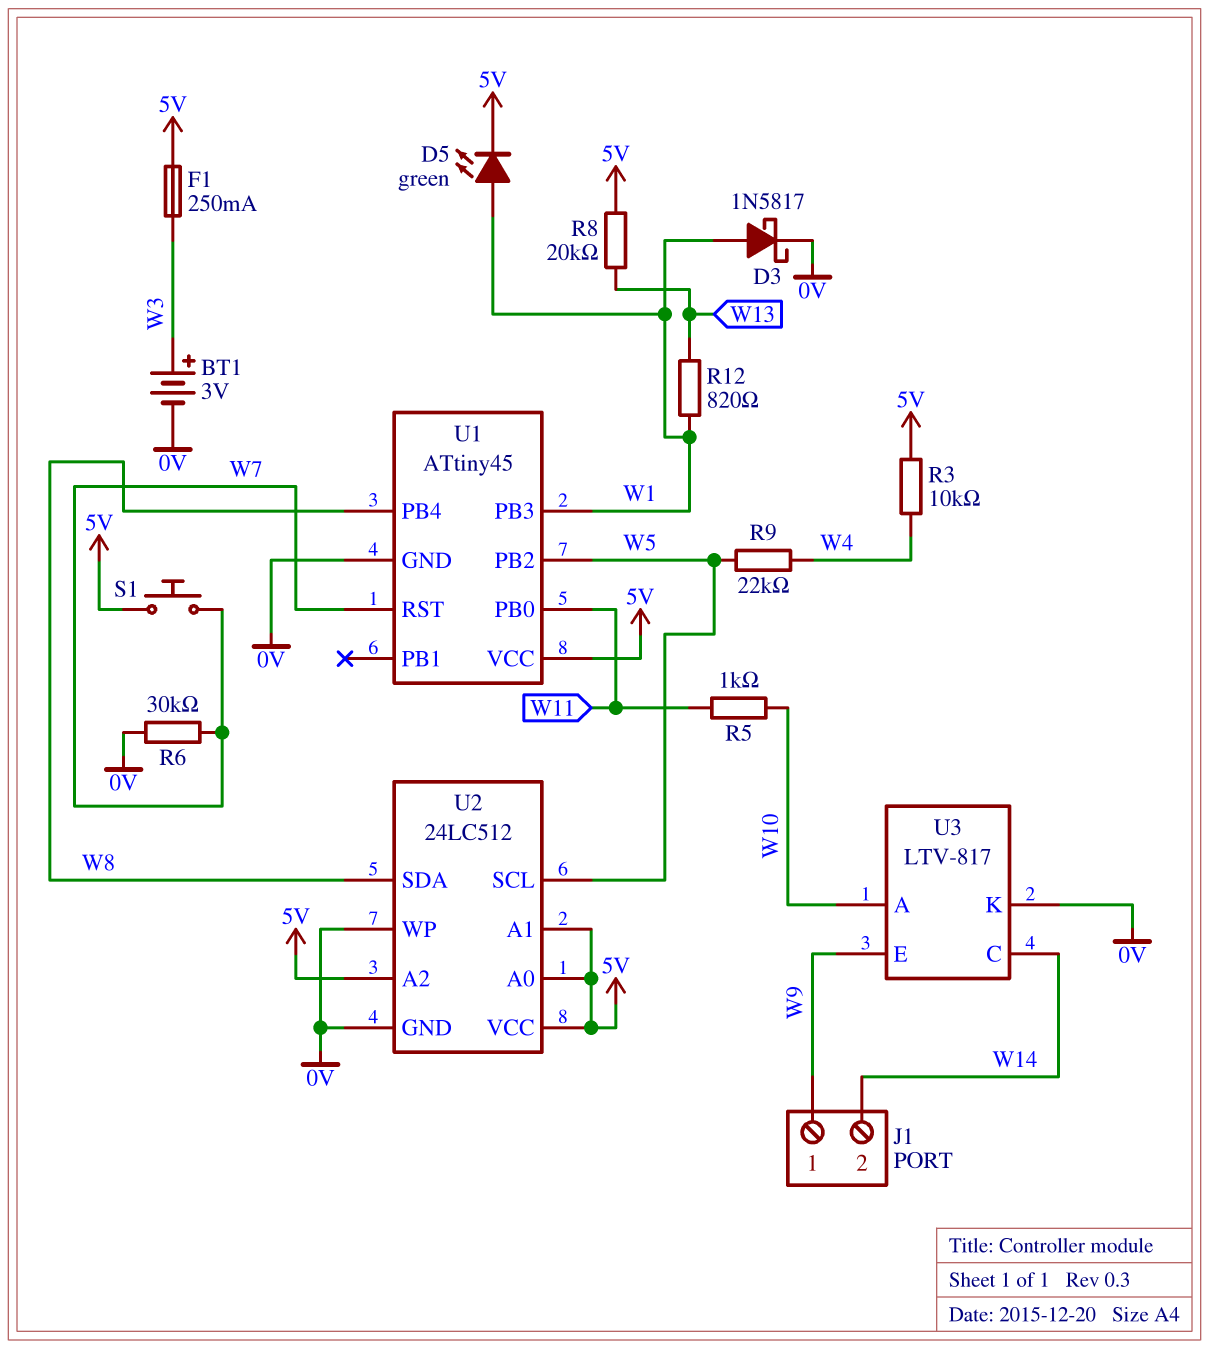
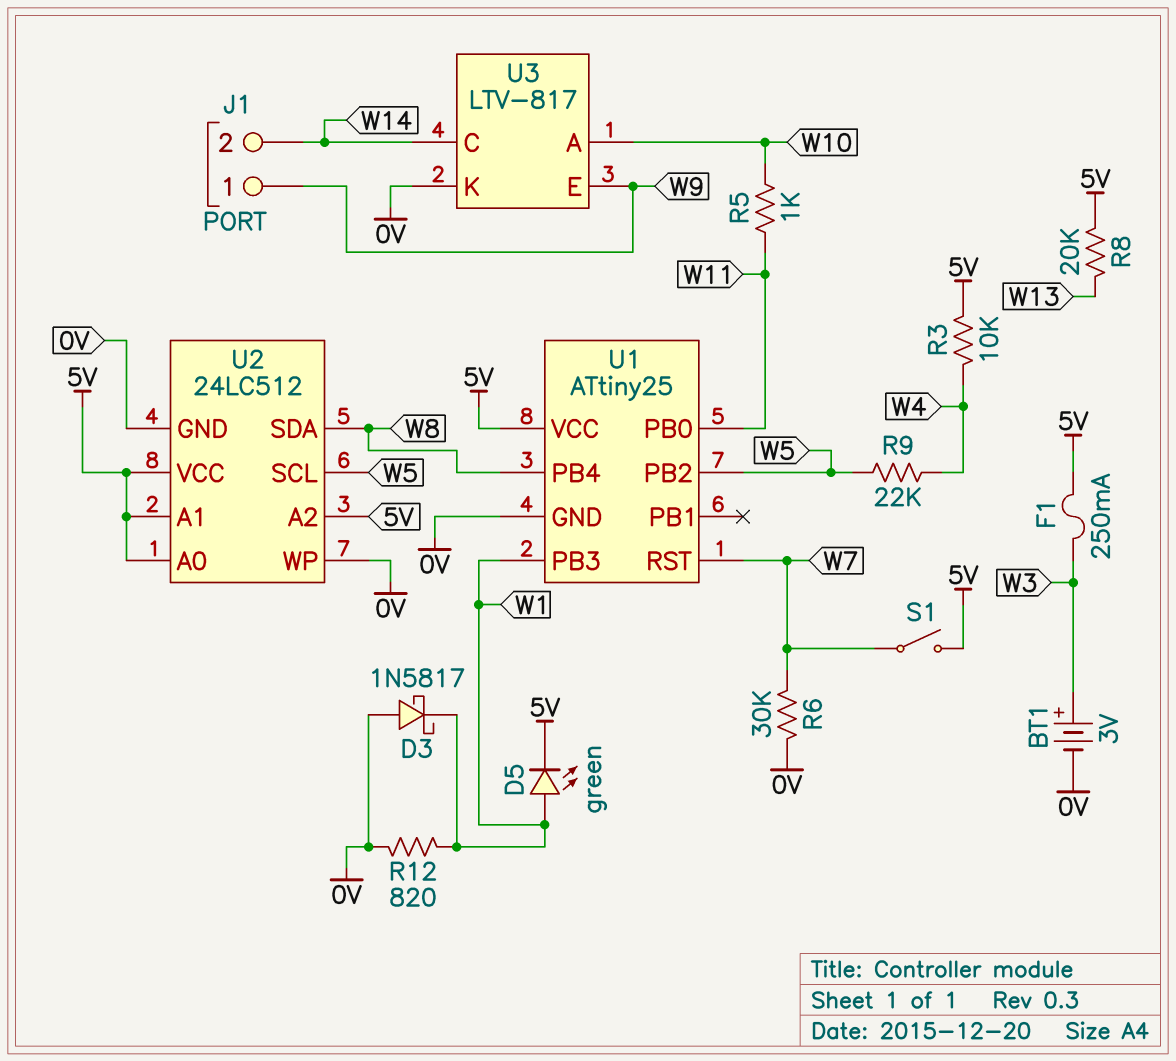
D3: schottky 1N5817 (A W1, K 0V) -> schottky 1N5817 (A 0V, K W1)
R12: 820 (W1, W13) -> 820 (0V, W1)
S1: button (5V, W7) -> switch (5V, W7)
U1: ATtiny45 -> ATtiny25

